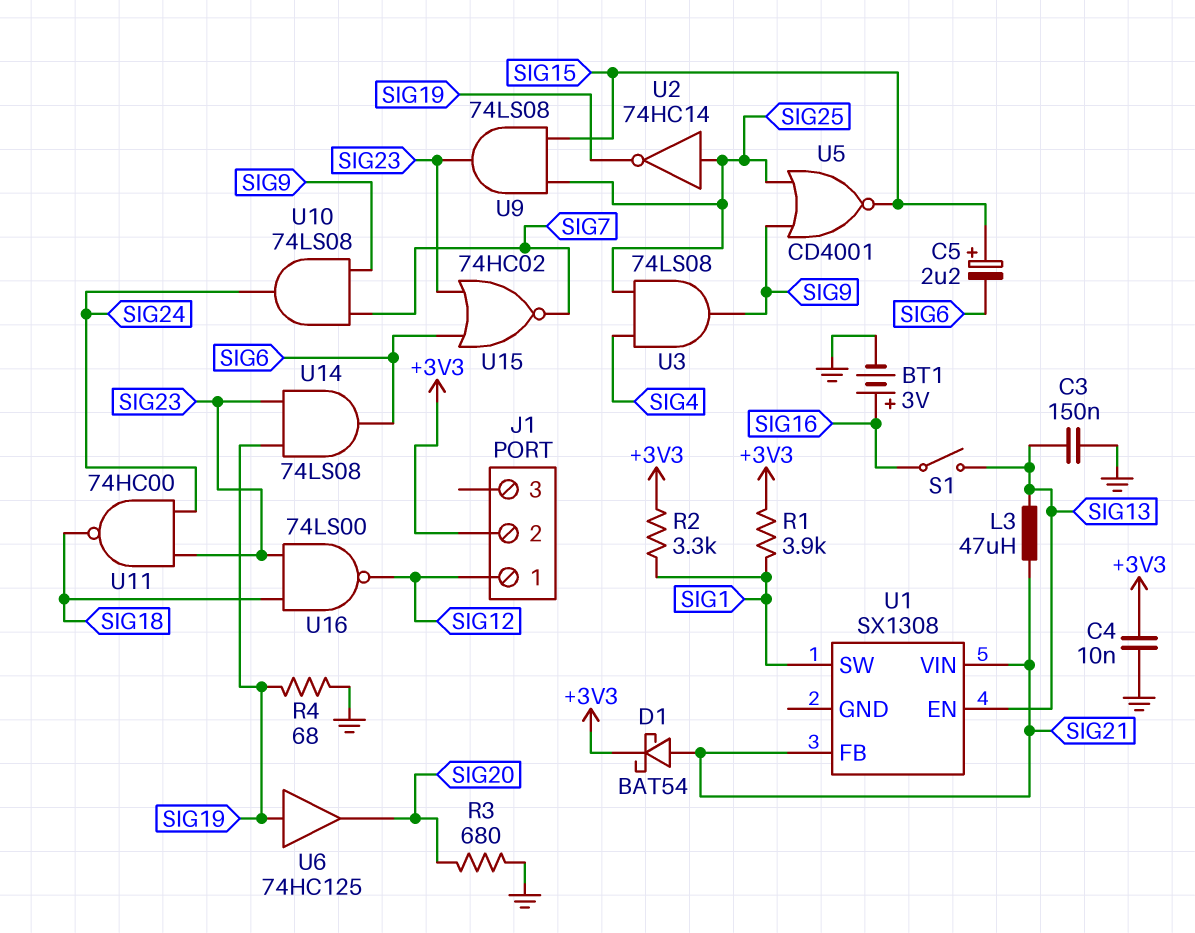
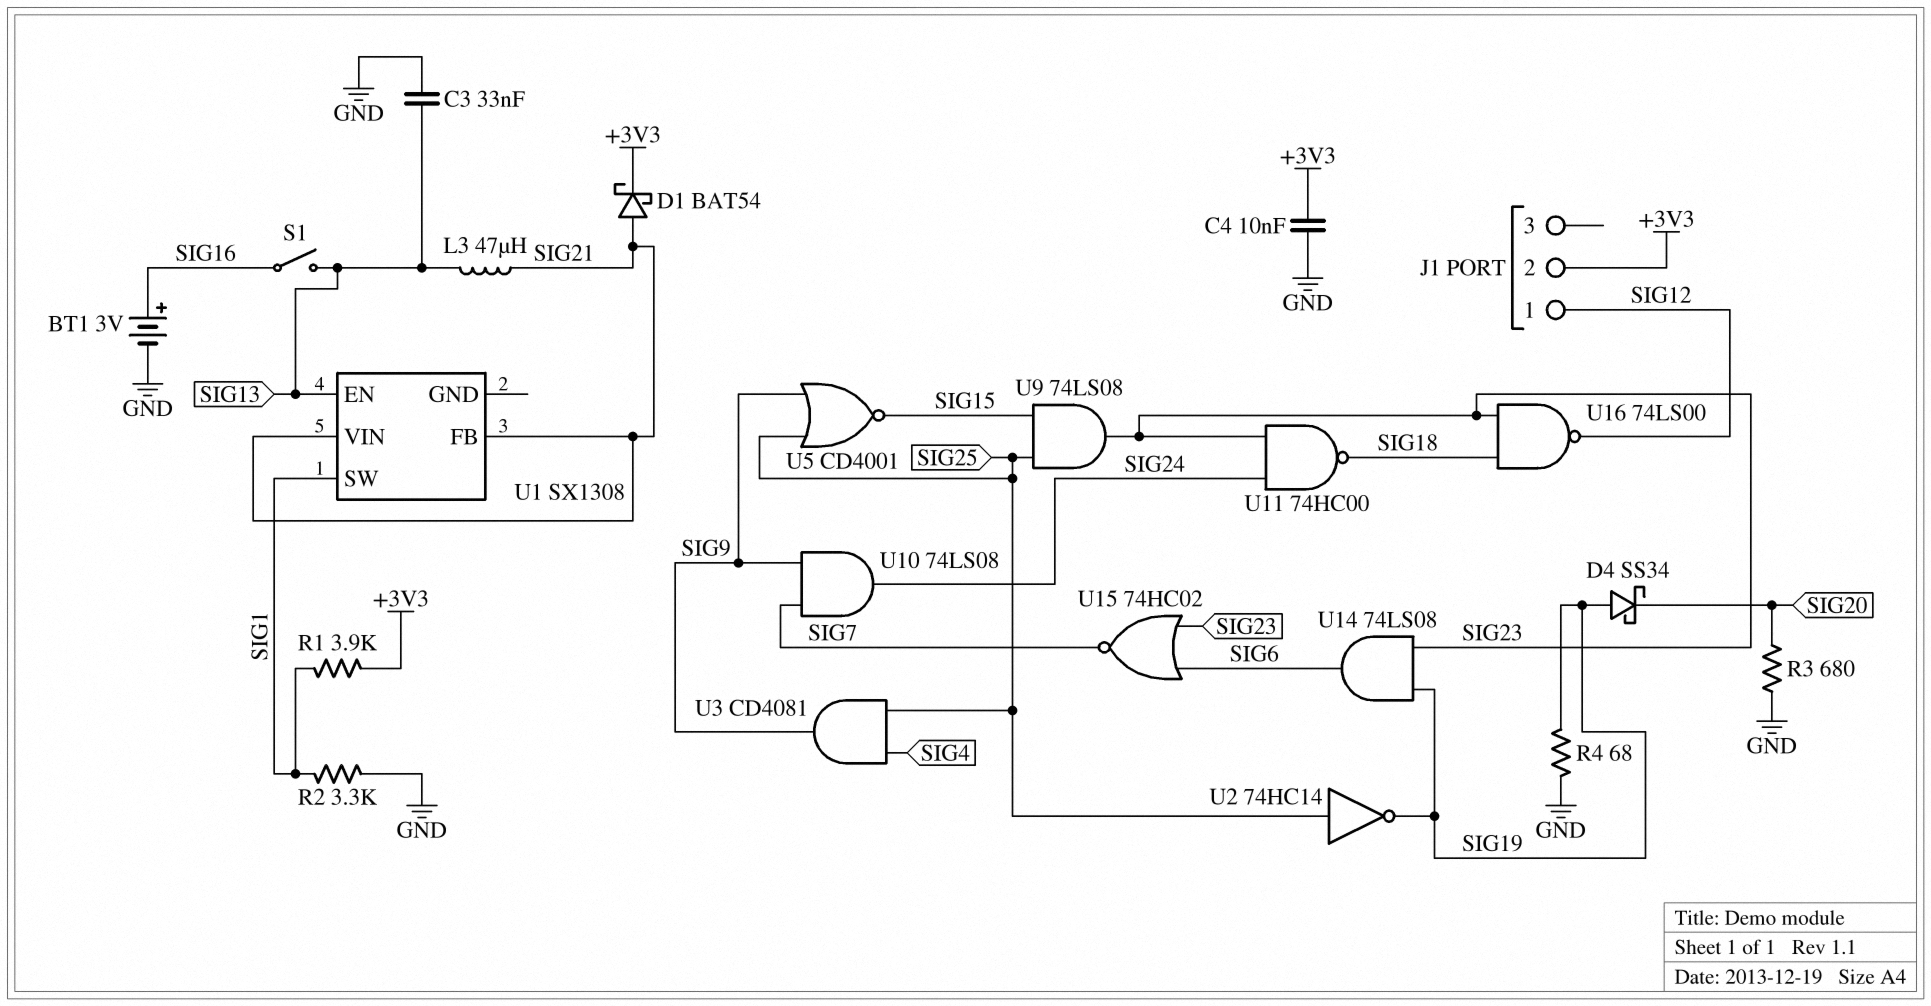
C3: 150nF (GND, SIG13) -> 33nF (GND, SIG13)
C5: 2.2uF (plus SIG15, minus SIG6) -> none
D4: none -> schottky SS34 (A SIG19, K SIG20)
R2: 3.3k (+3V3, SIG1) -> 3.3k (GND, SIG1)
U3: AND 74LS08 (in SIG4, in SIG25, out SIG9) -> AND CD4081 (in SIG4, in SIG25, out SIG9)
U6: buffer 74HC125 (in SIG19, out SIG20) -> none

